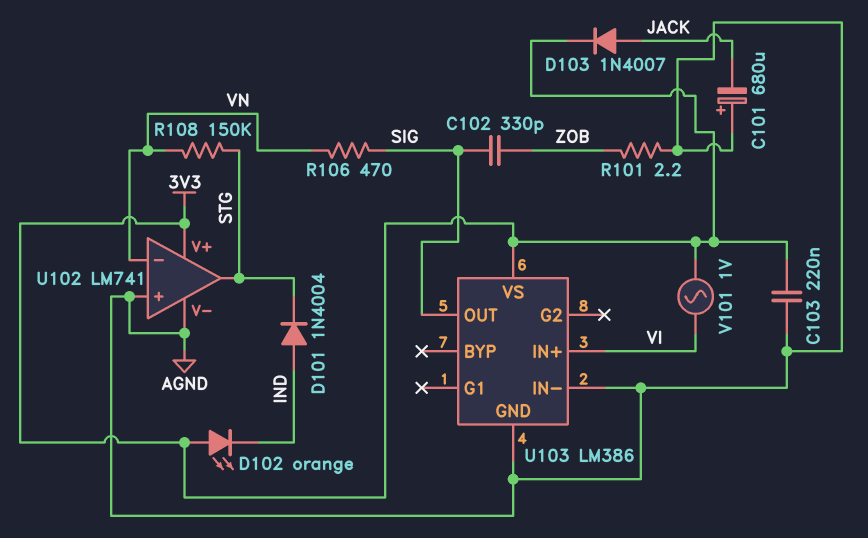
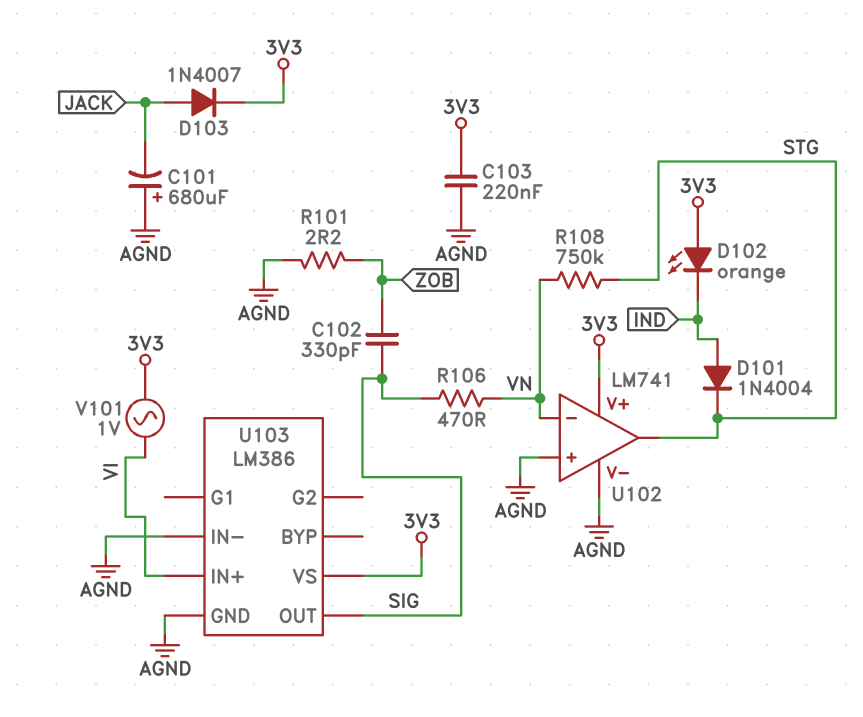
R108: 150k (STG, VN) -> 750k (STG, VN)

